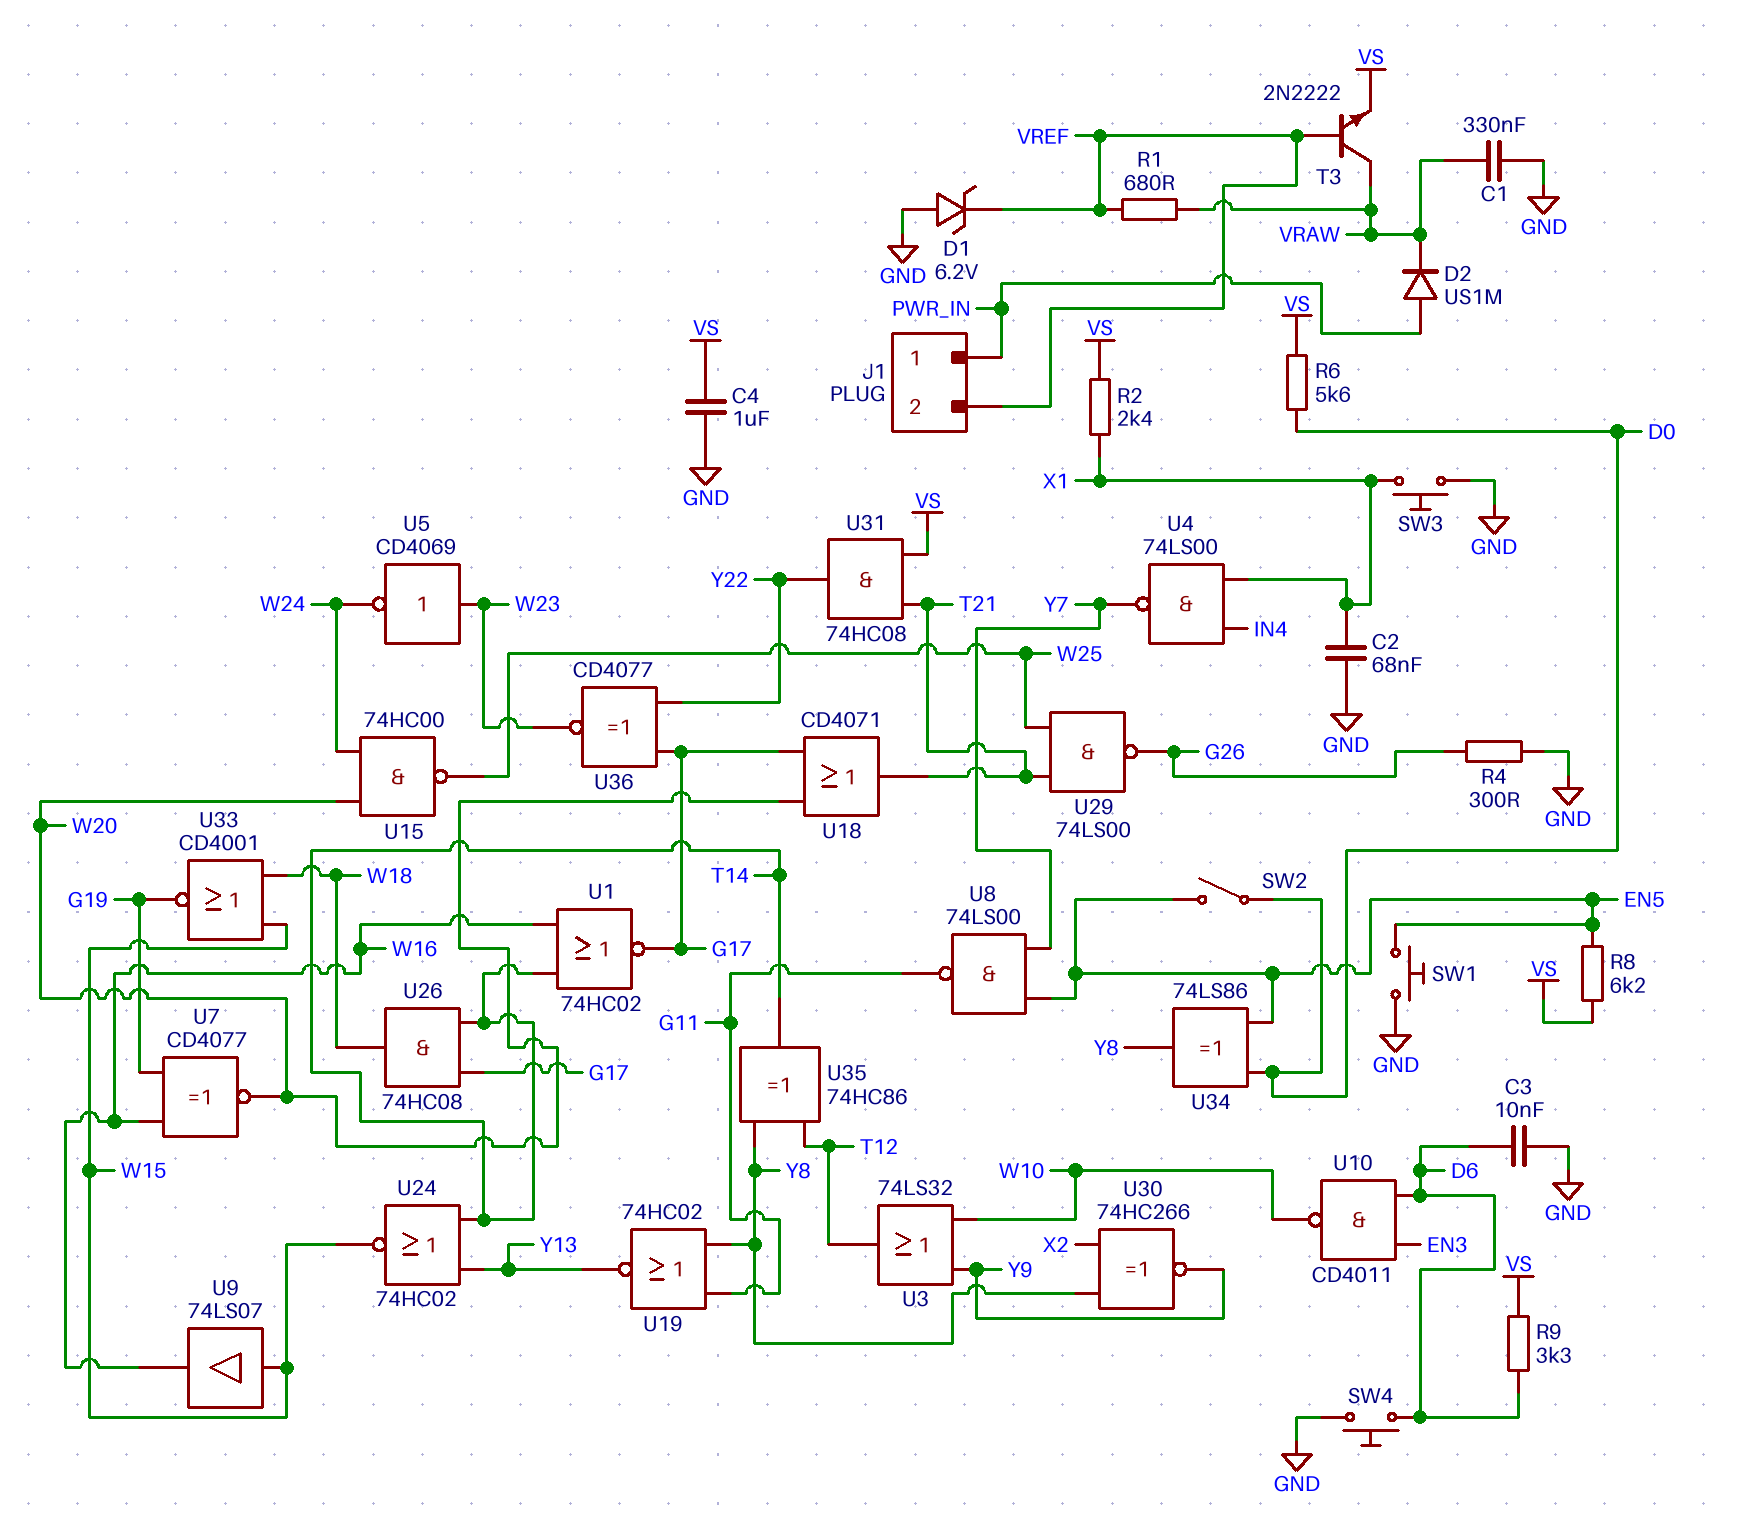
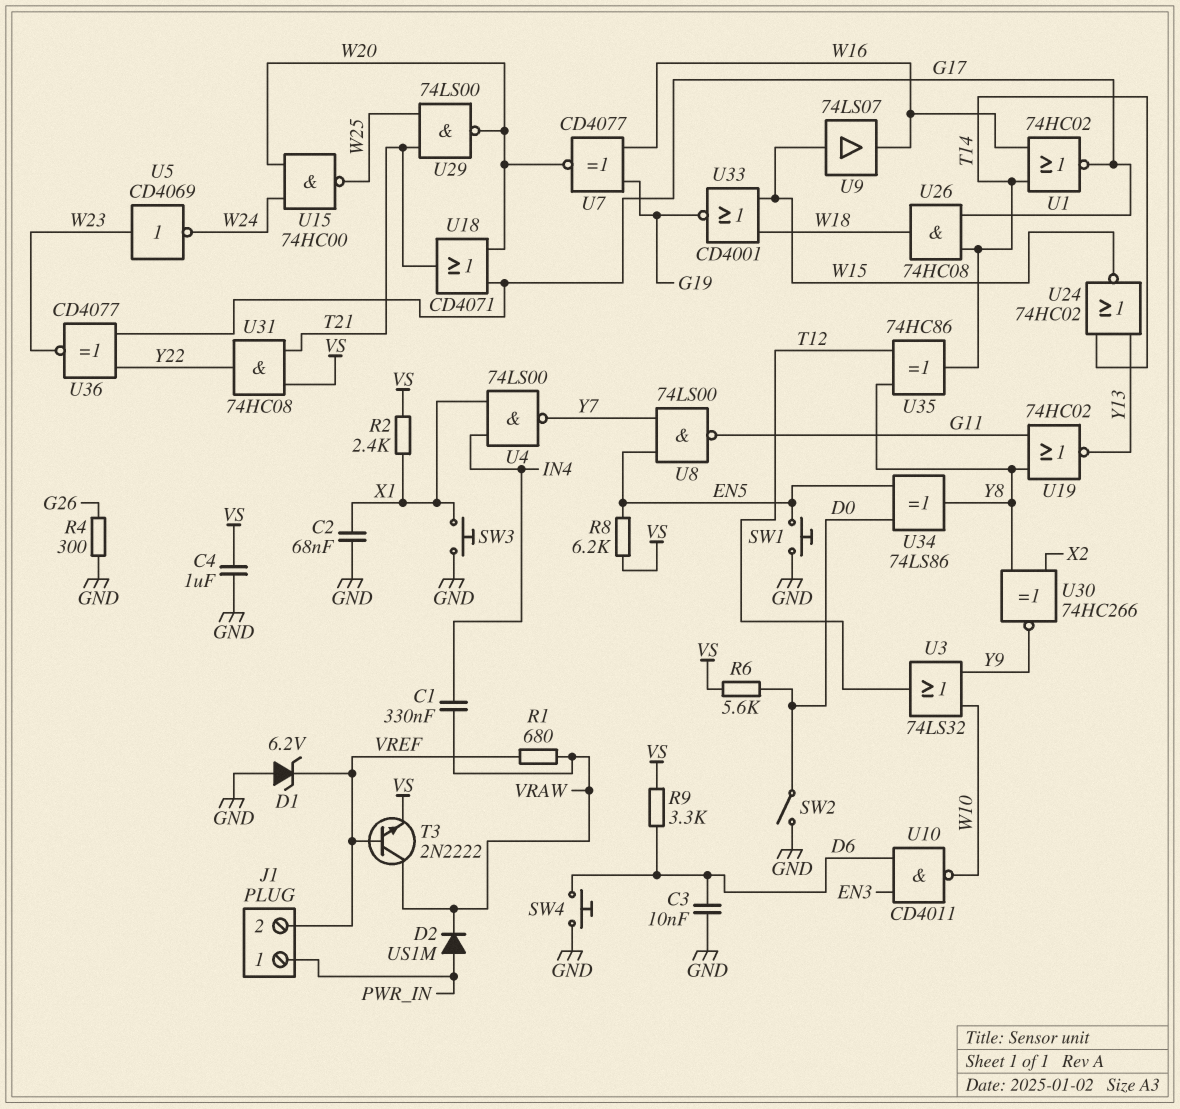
C1: 330nF (GND, VRAW) -> 330nF (IN4, VRAW)
SW2: switch (D0, EN5) -> switch (D0, GND)
U29: NAND 74LS00 (in T21, in W25, out G26) -> NAND 74LS00 (in T21, in W25, out W20)

